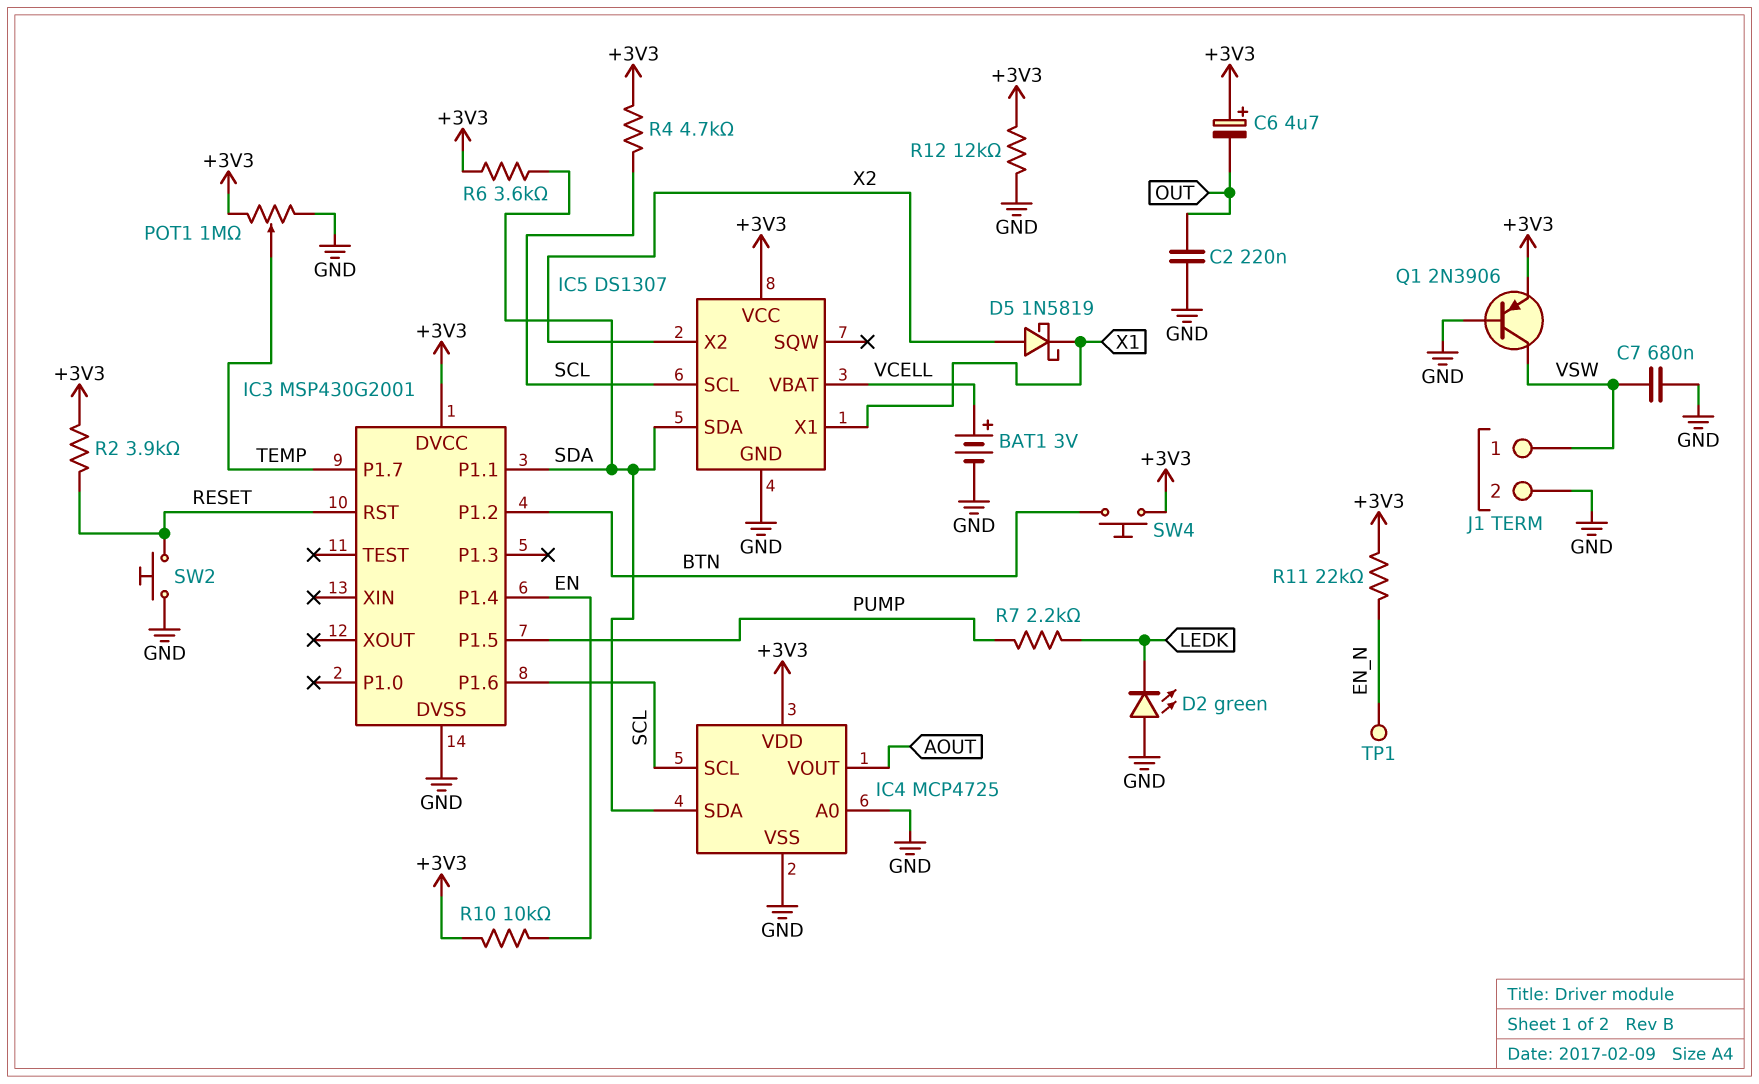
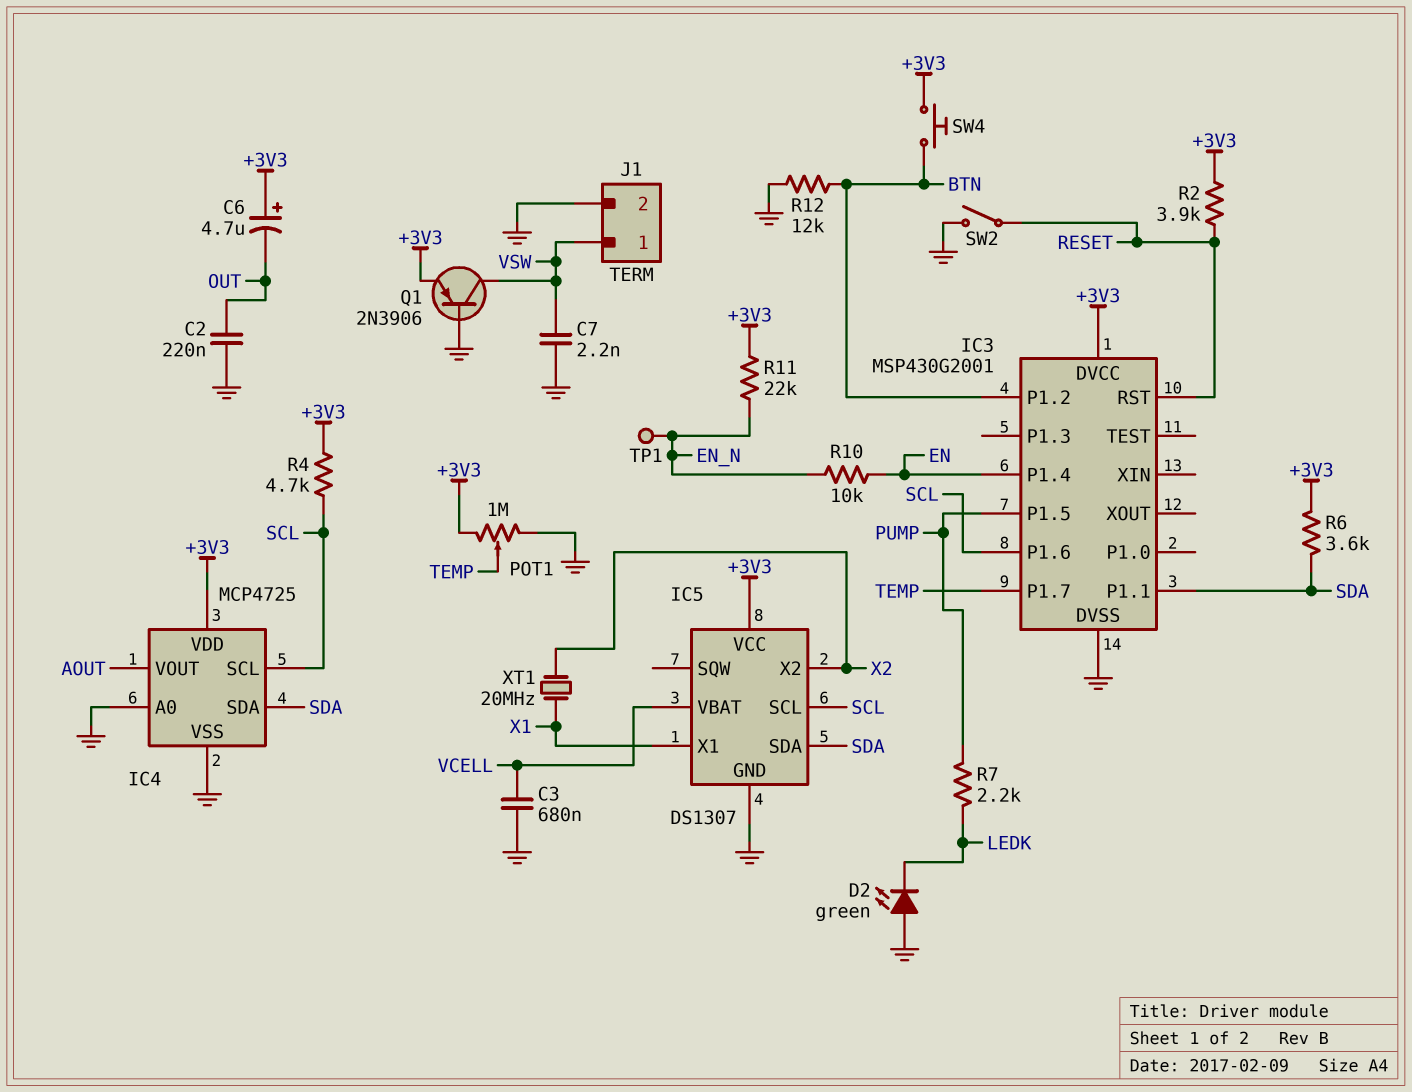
BAT1: 3V (plus VCELL, minus GND) -> none
C3: none -> 680nF (GND, VCELL)
C7: 680nF (GND, VSW) -> 2.2nF (GND, VSW)
D5: schottky 1N5819 (A X2, K X1) -> none
R10: 10k (+3V3, EN) -> 10k (EN, EN_N)
R12: 12k (+3V3, GND) -> 12k (BTN, GND)
SW2: button (GND, RESET) -> switch (GND, RESET)
XT1: none -> 20MHz (X1, X2)

